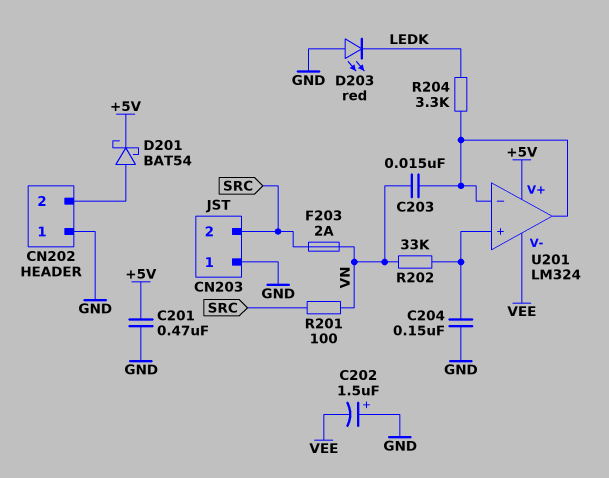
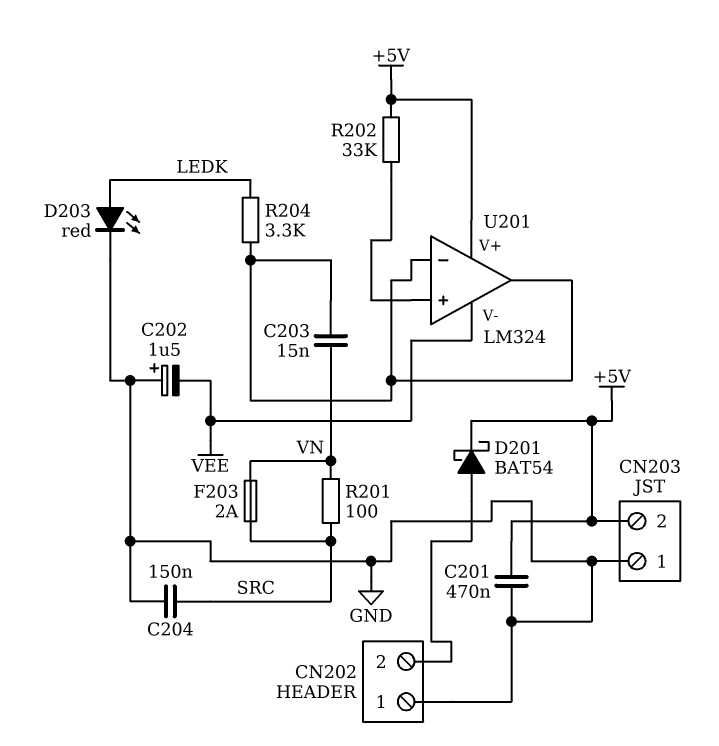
C204: 150nF (GND, U201/in+) -> 150nF (GND, SRC)
CN203 pin 2: SRC -> +5V
D203: LED red (A GND, K LEDK) -> LED red (A LEDK, K GND)
R202: 33k (U201/in+, VN) -> 33k (+5V, U201/in+)

